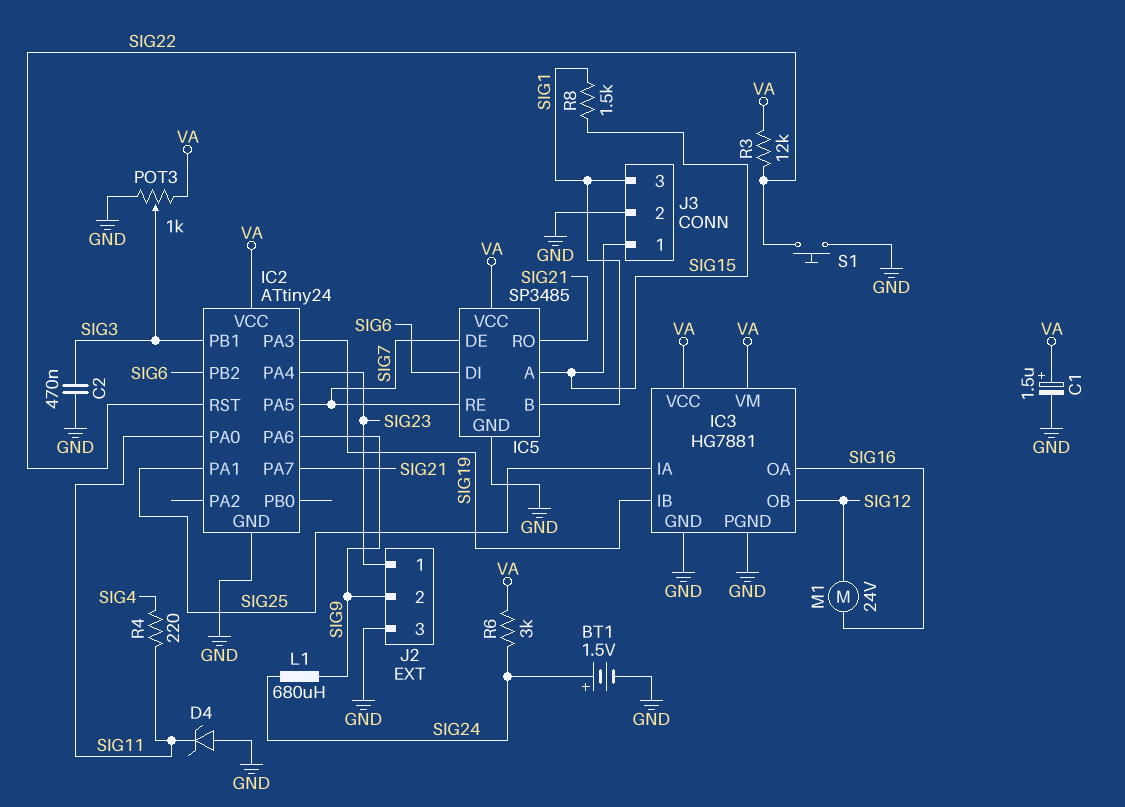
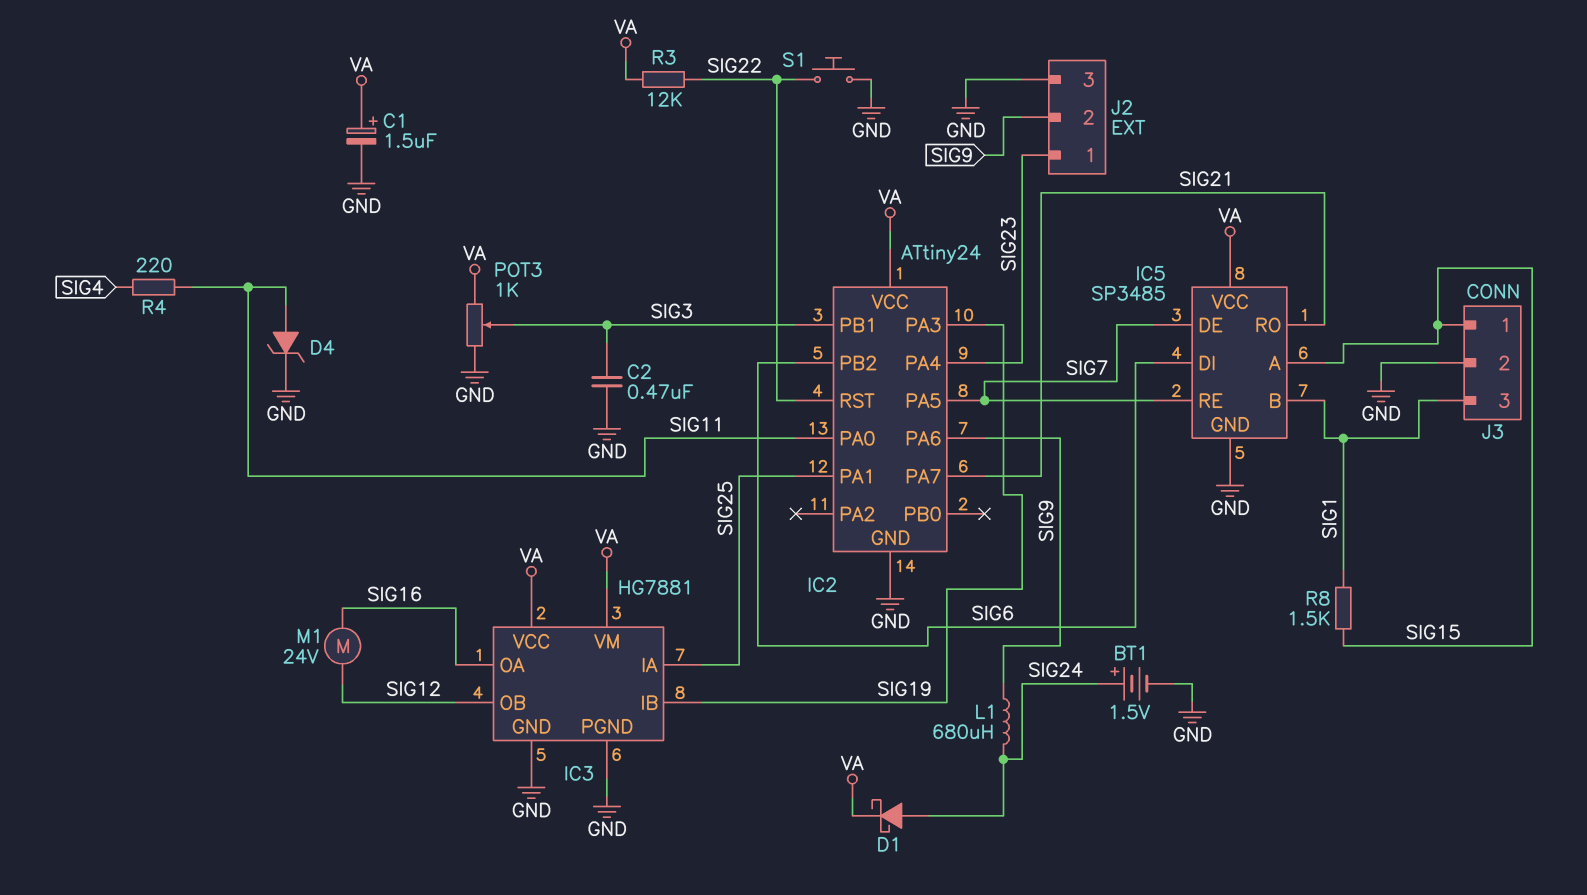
D1: none -> schottky (A SIG24, K VA)
D4: zener (A GND, K SIG11) -> zener (A SIG11, K GND)
R6: 3k (SIG24, VA) -> none

